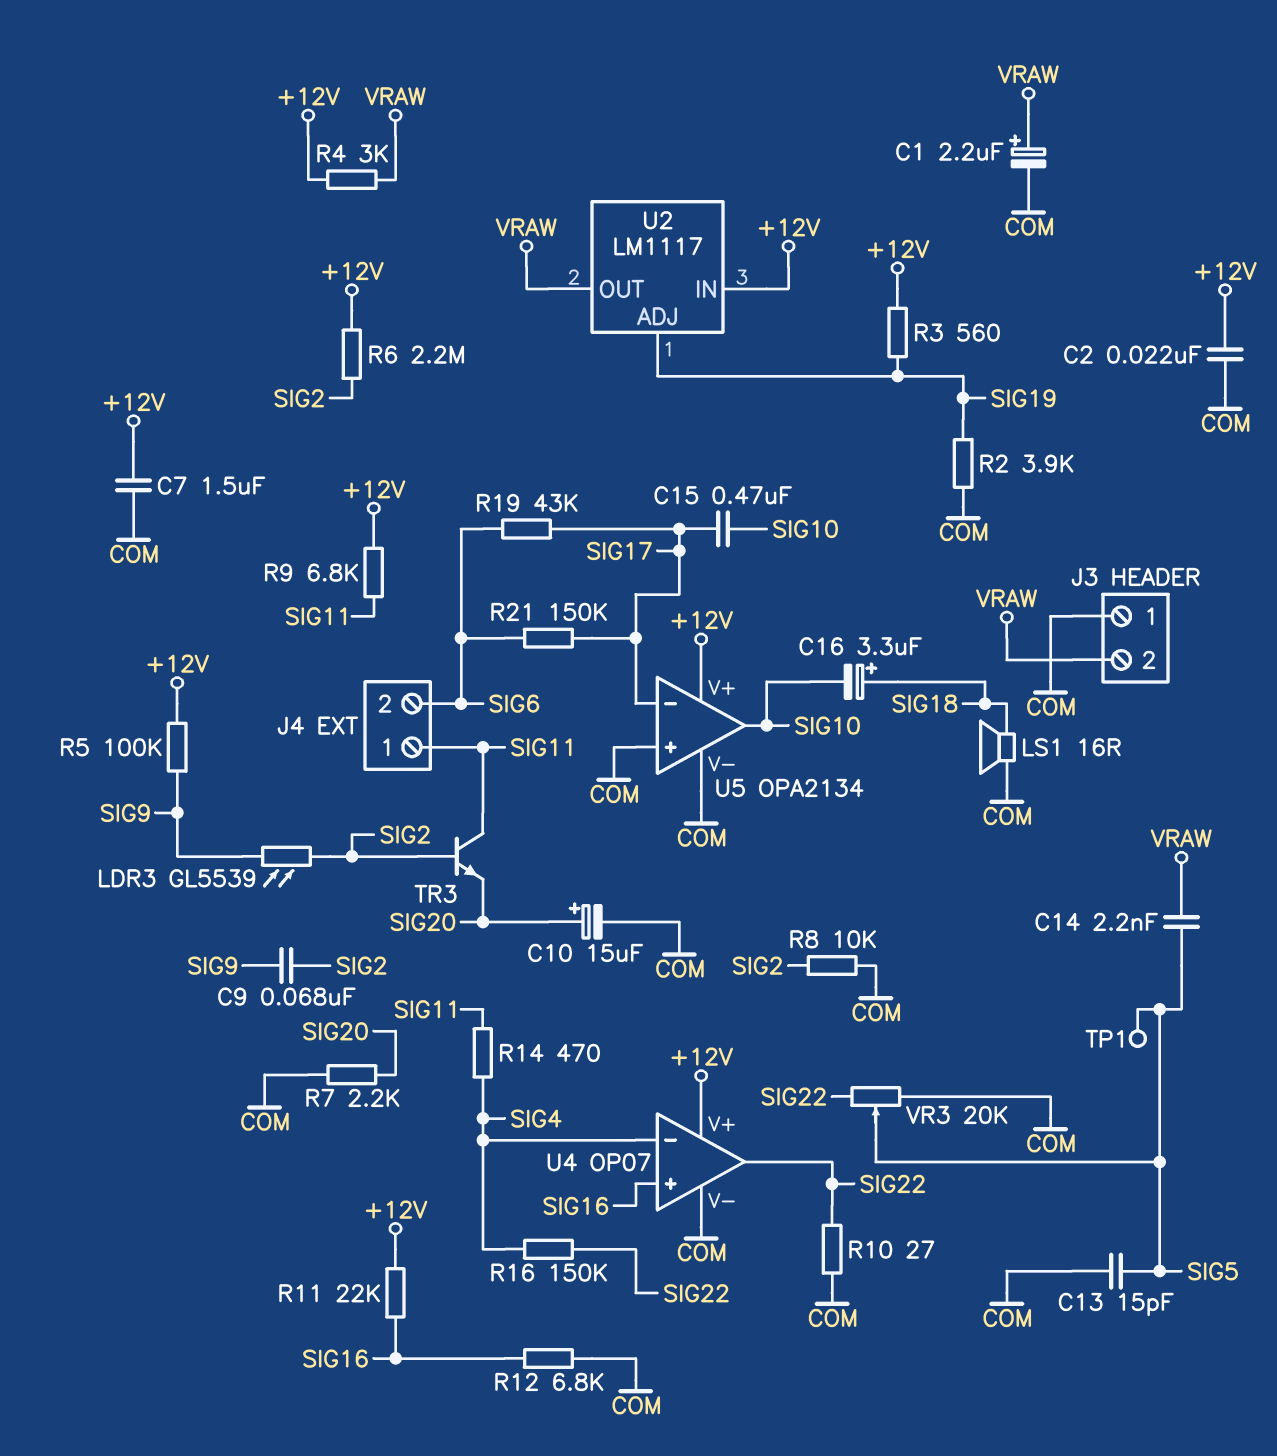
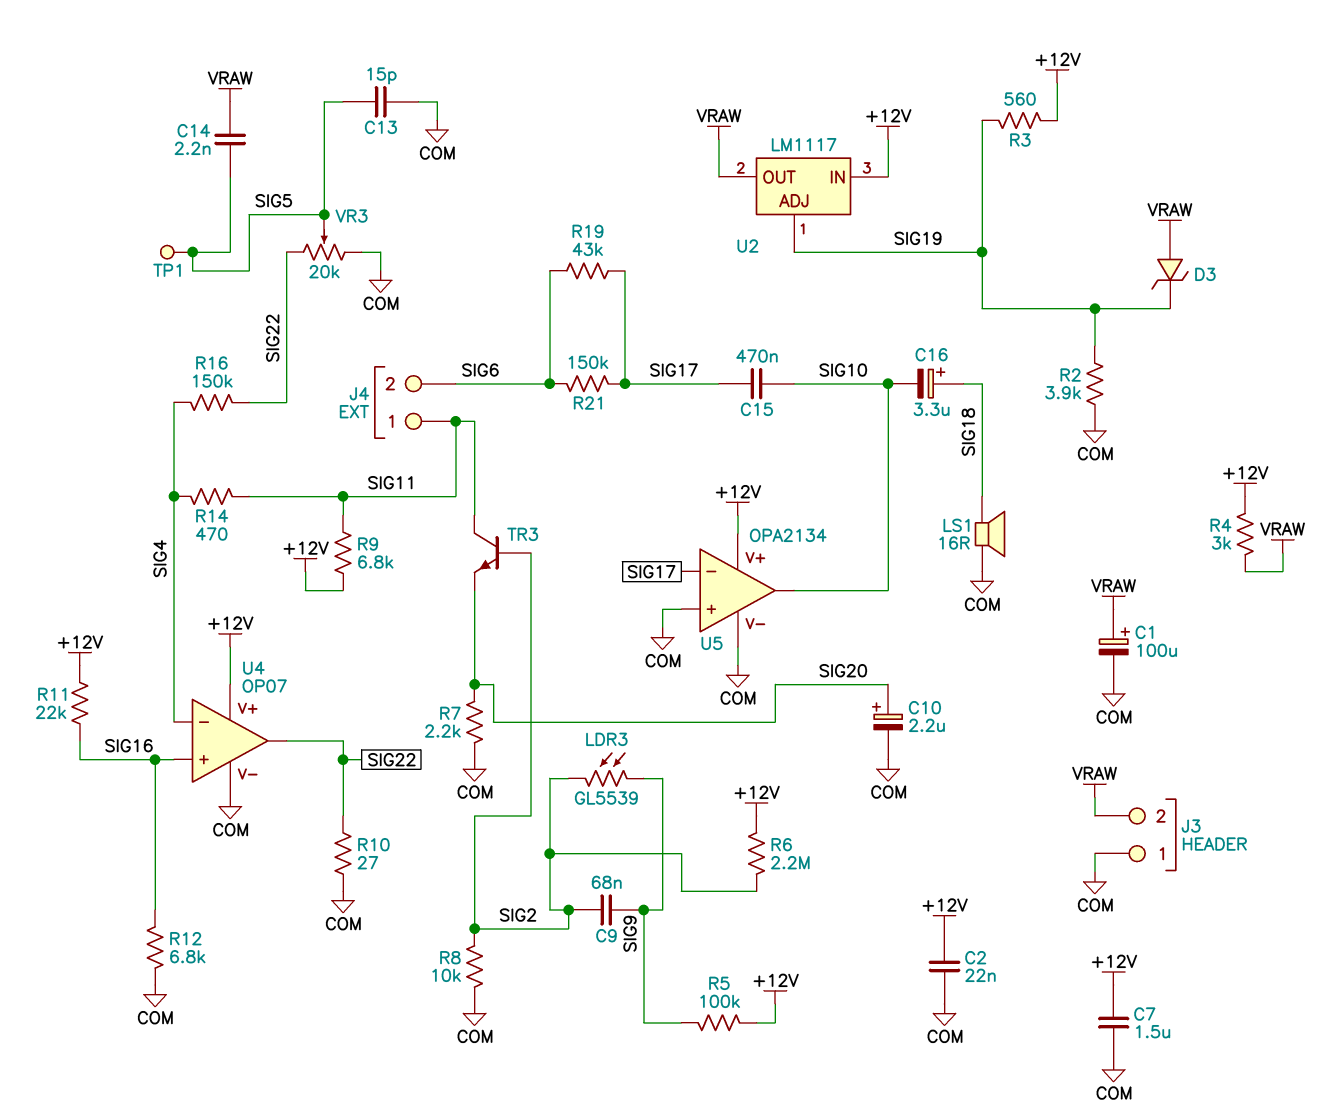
C1: 2.2uF (plus VRAW, minus COM) -> 100uF (plus VRAW, minus COM)
C10: 15uF (plus SIG20, minus COM) -> 2.2uF (plus SIG20, minus COM)
D3: none -> zener (A VRAW, K SIG19)

